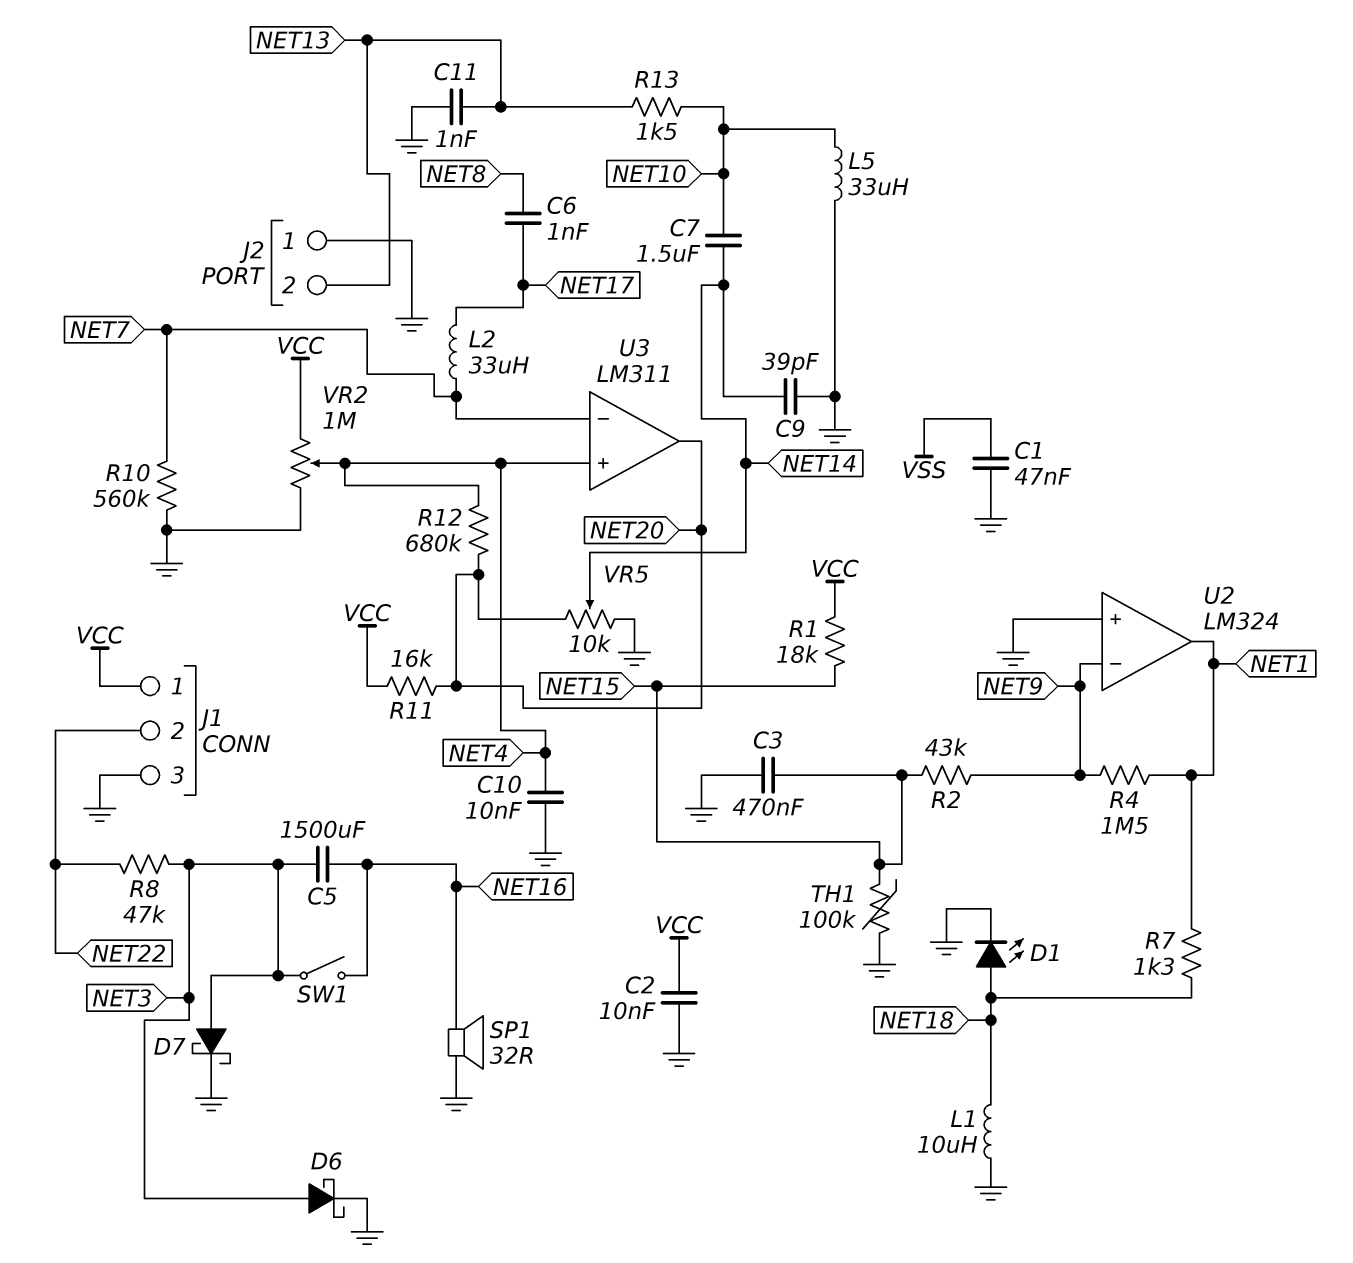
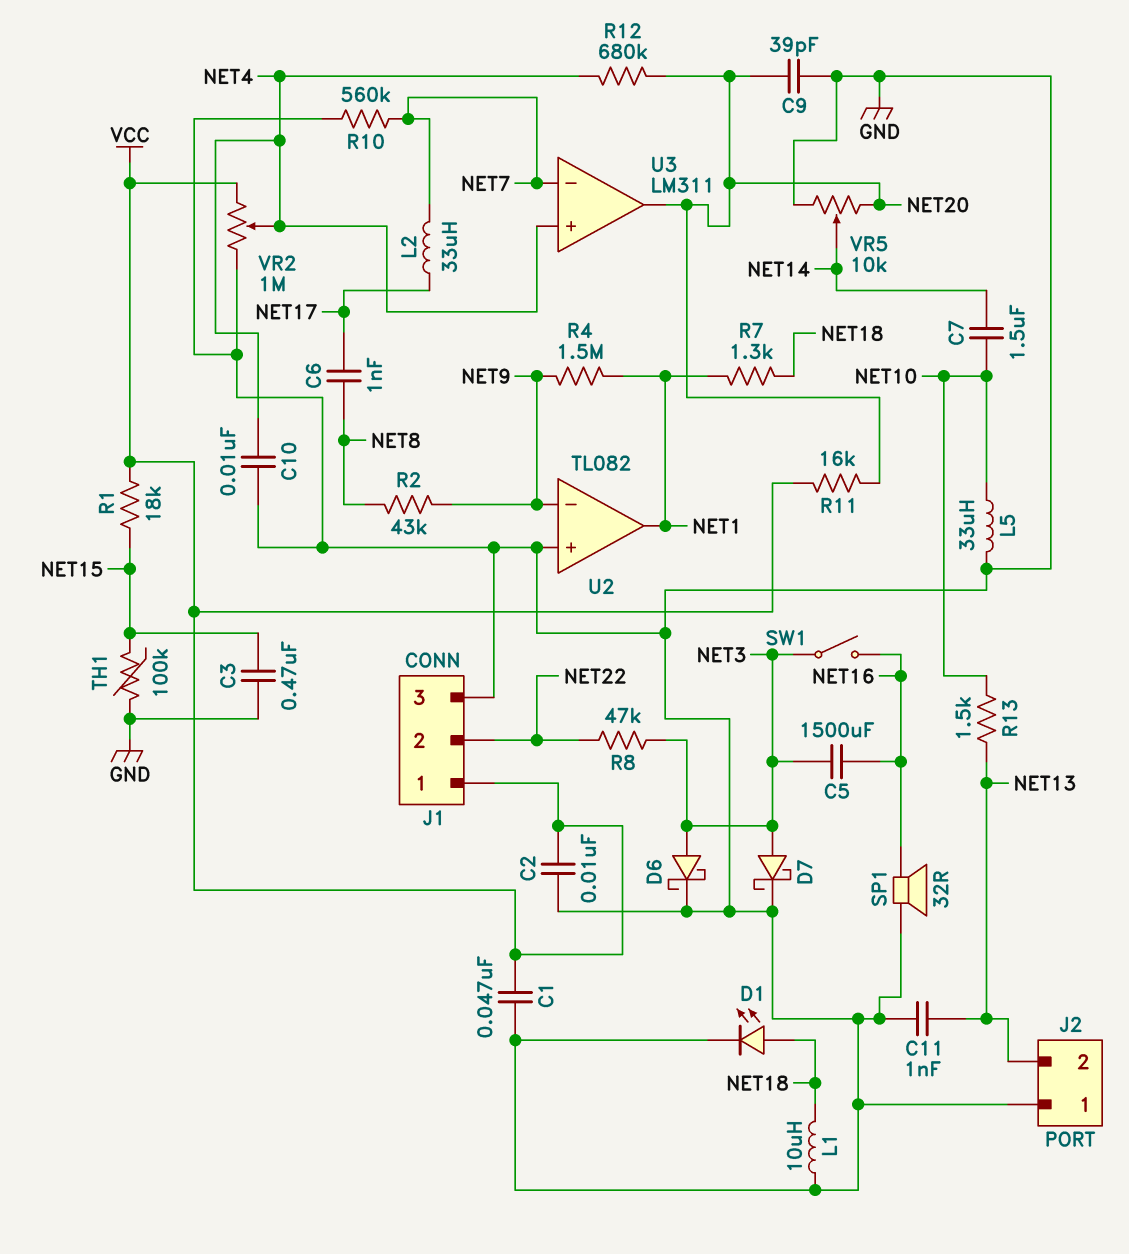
C1: 47nF (GND, VSS) -> 47nF (GND, VCC)
C9: 39pF (GND, NET14) -> 39pF (GND, NET20)
R2: 43k (NET9, NET15) -> 43k (NET8, NET9)
U2: LM324 -> TL082

